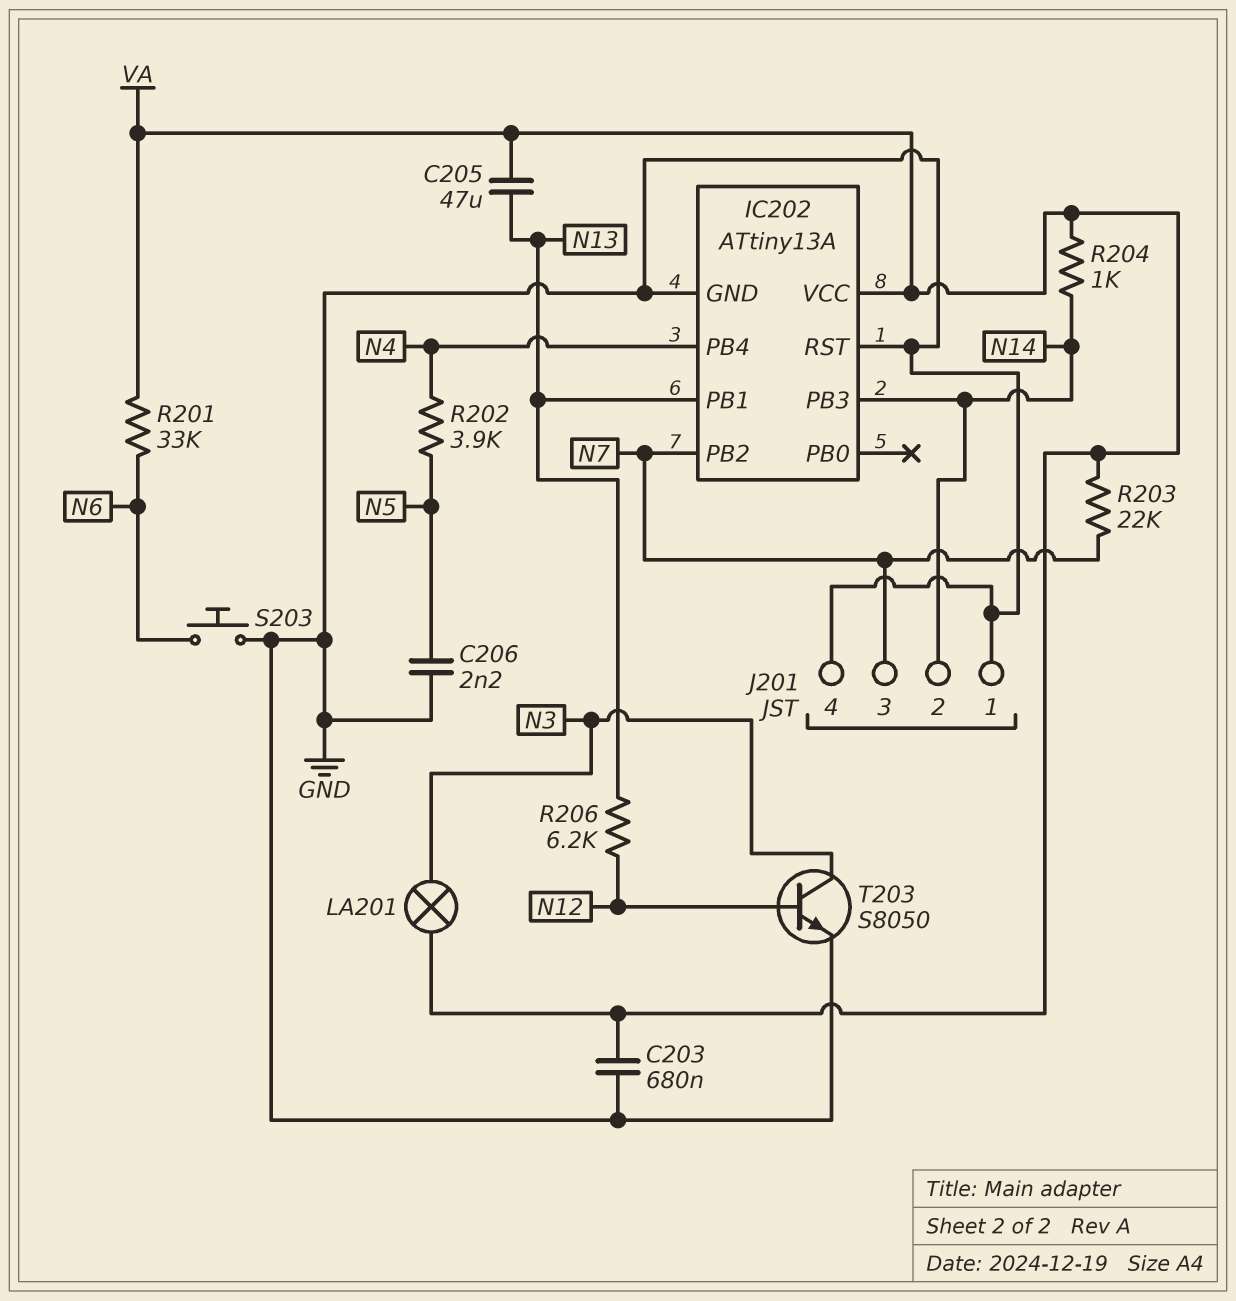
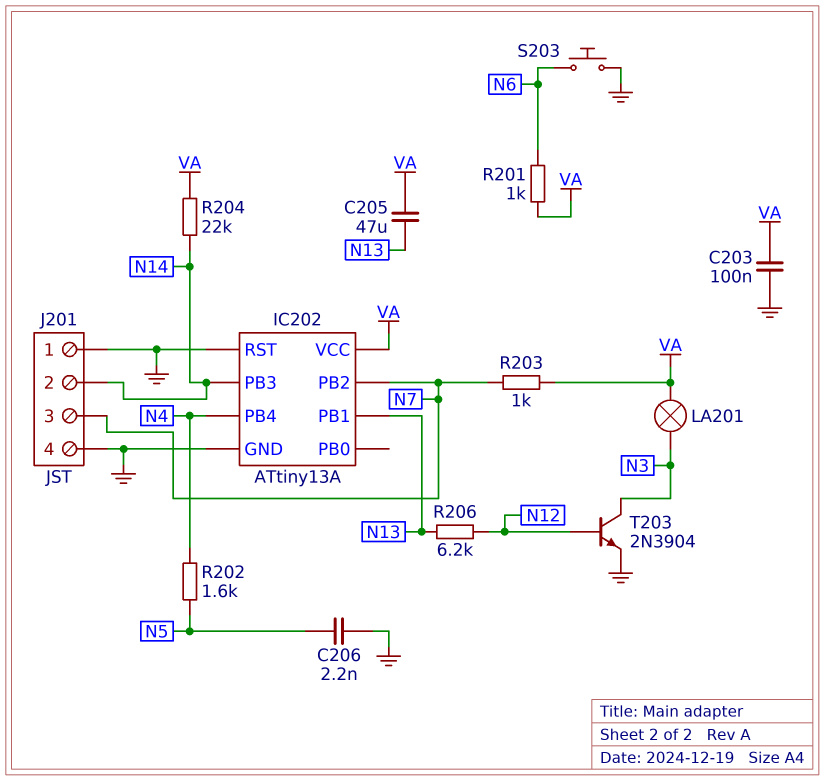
C203: 680nF (GND, VA) -> 100nF (GND, VA)
R201: 33k (N6, VA) -> 1k (N6, VA)
R202: 3.9k (N4, N5) -> 1.6k (N4, N5)
R203: 22k (N7, VA) -> 1k (N7, VA)
R204: 1k (N14, VA) -> 22k (N14, VA)
T203: NPN S8050 (B N12, C N3, E GND) -> NPN 2N3904 (B N12, C N3, E GND)

